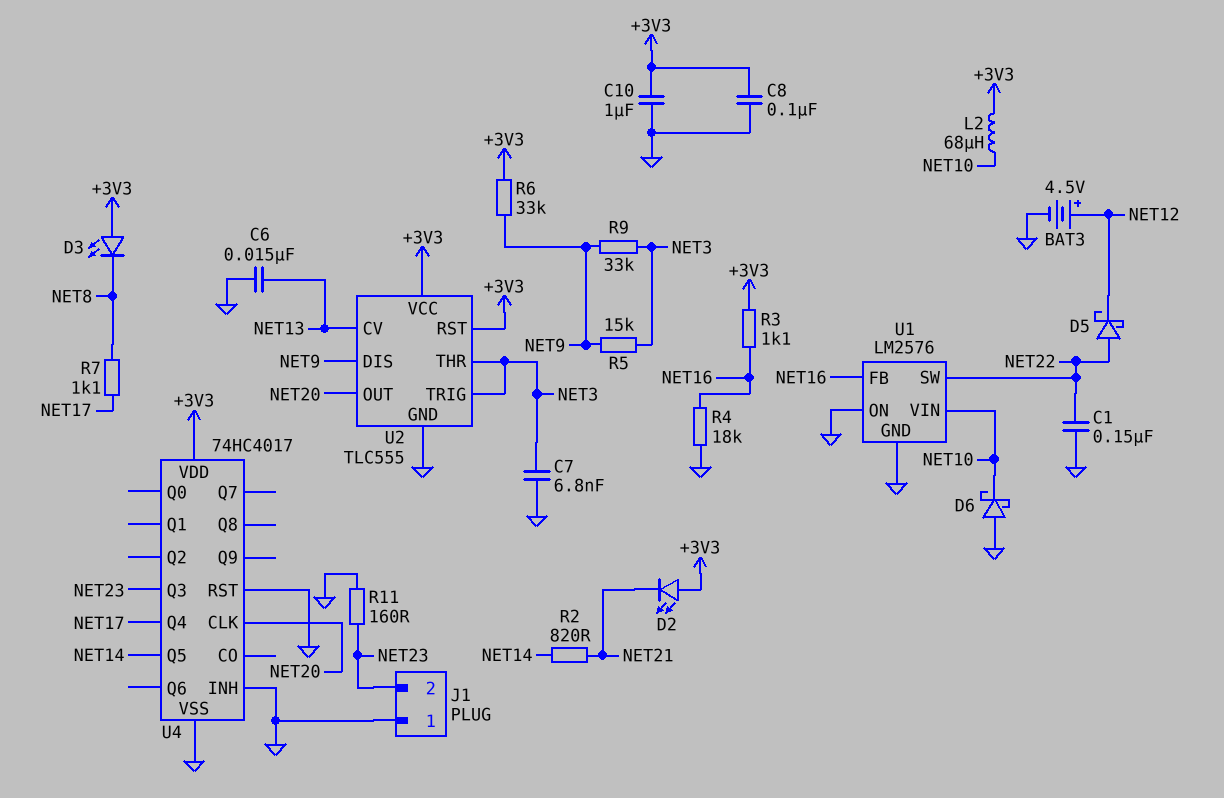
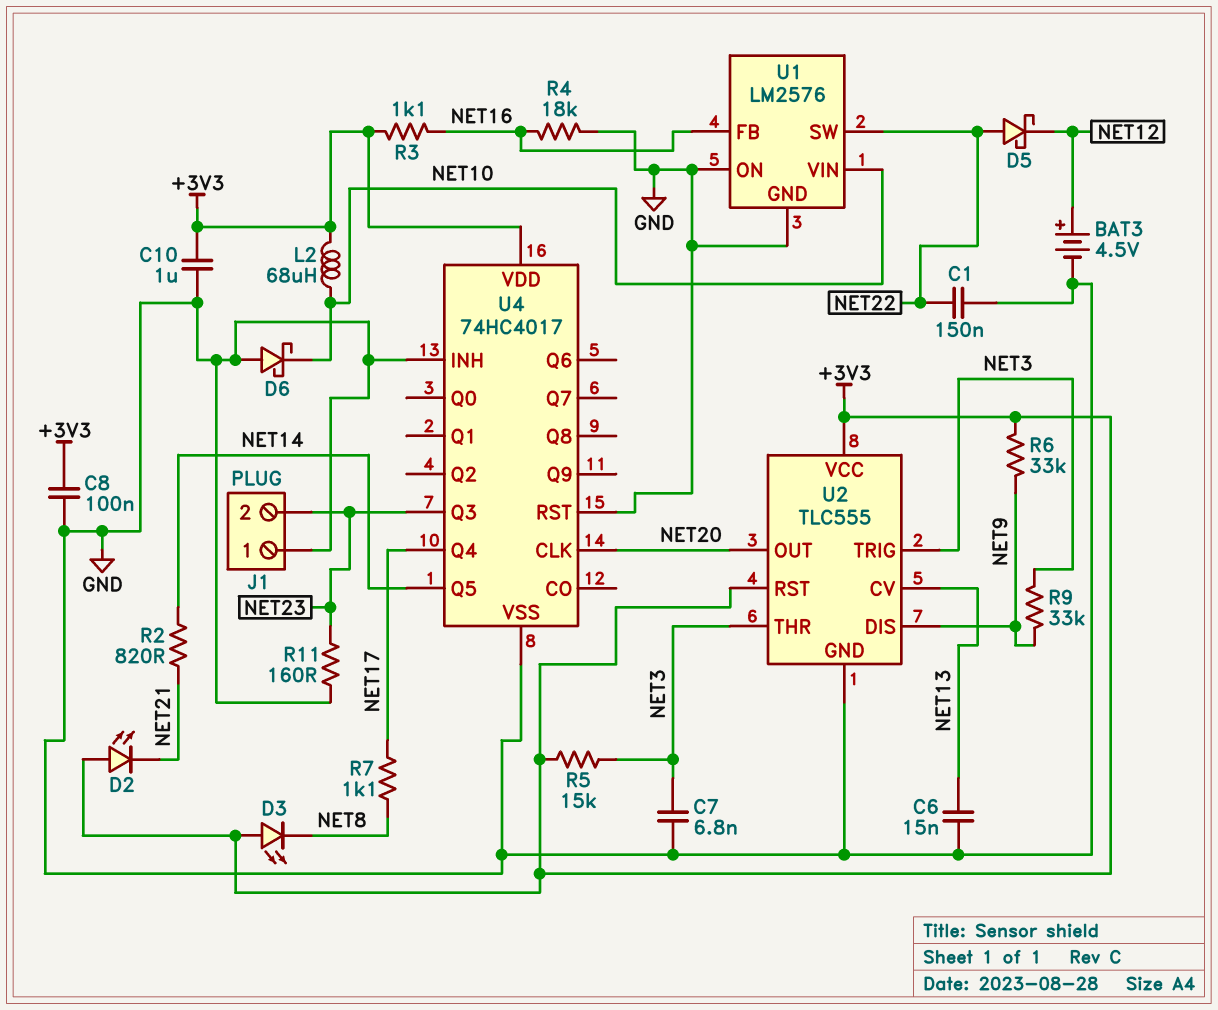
R5: 15k (NET3, NET9) -> 15k (+3V3, NET3)

